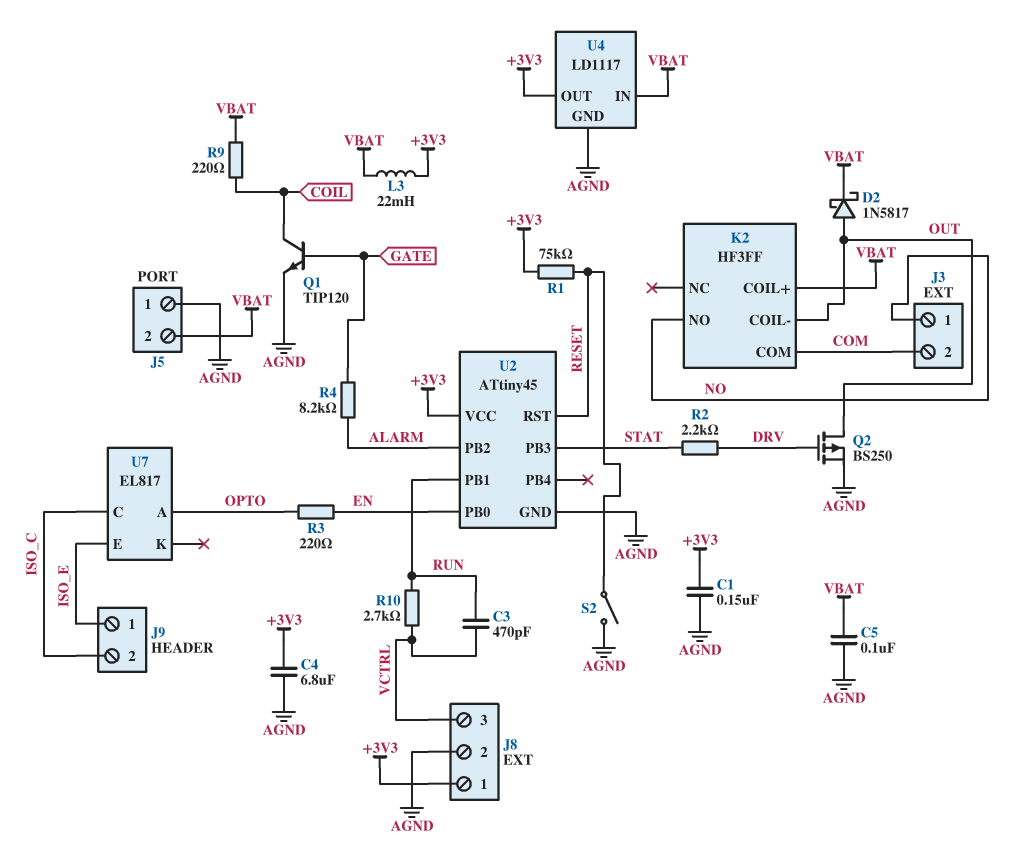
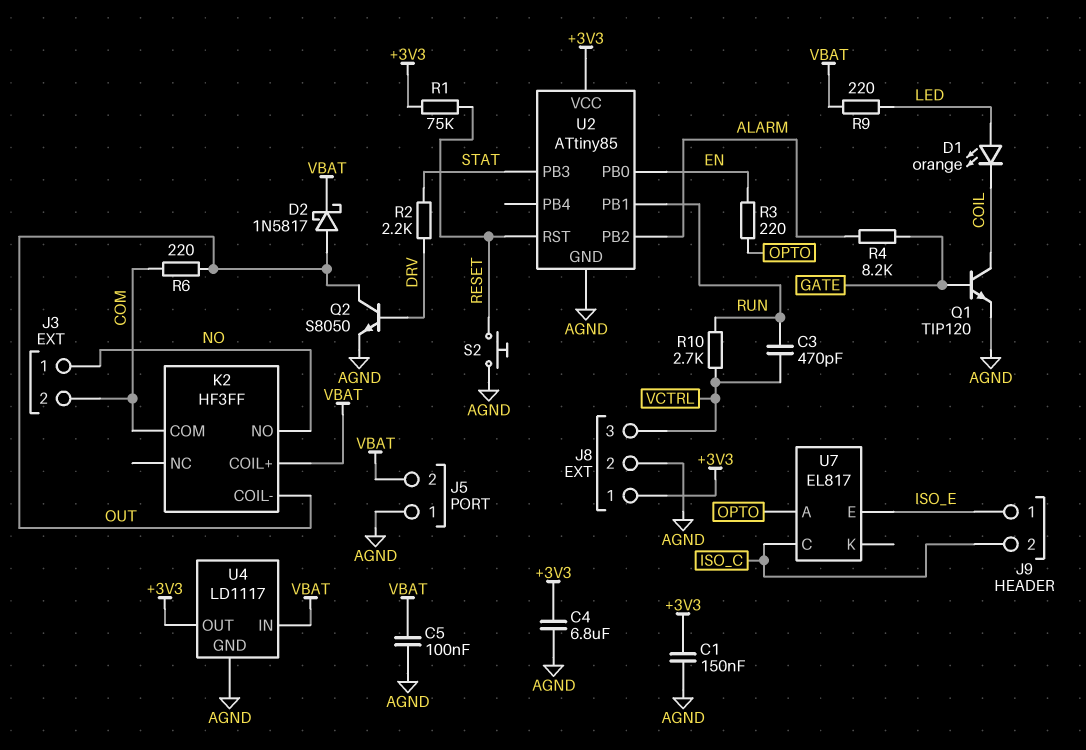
D1: none -> LED orange (A LED, K COIL)
L3: 22mH (+3V3, VBAT) -> none
Q2: PMOS BS250 (G DRV, D OUT, S AGND) -> NPN S8050 (B DRV, C OUT, E AGND)
R6: none -> 220 (COM, OUT)
R9: 220 (COIL, VBAT) -> 220 (LED, VBAT)
S2: switch (AGND, RESET) -> button (AGND, RESET)
U2: ATtiny45 -> ATtiny85

